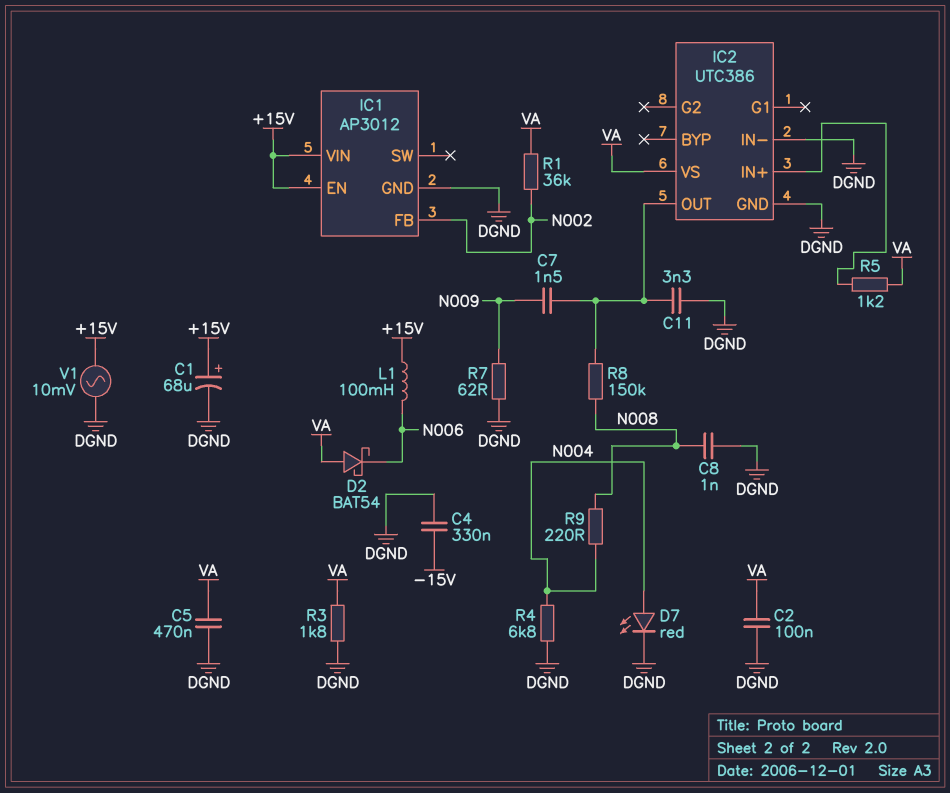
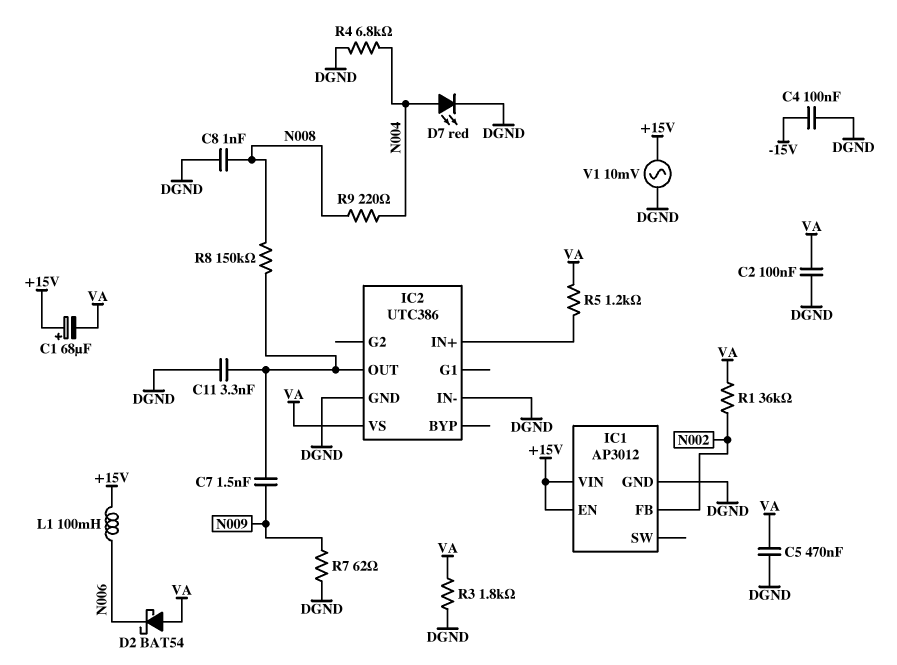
C1: 68uF (plus +15V, minus DGND) -> 68uF (plus +15V, minus VA)
C4: 330nF (-15V, DGND) -> 100nF (-15V, DGND)

